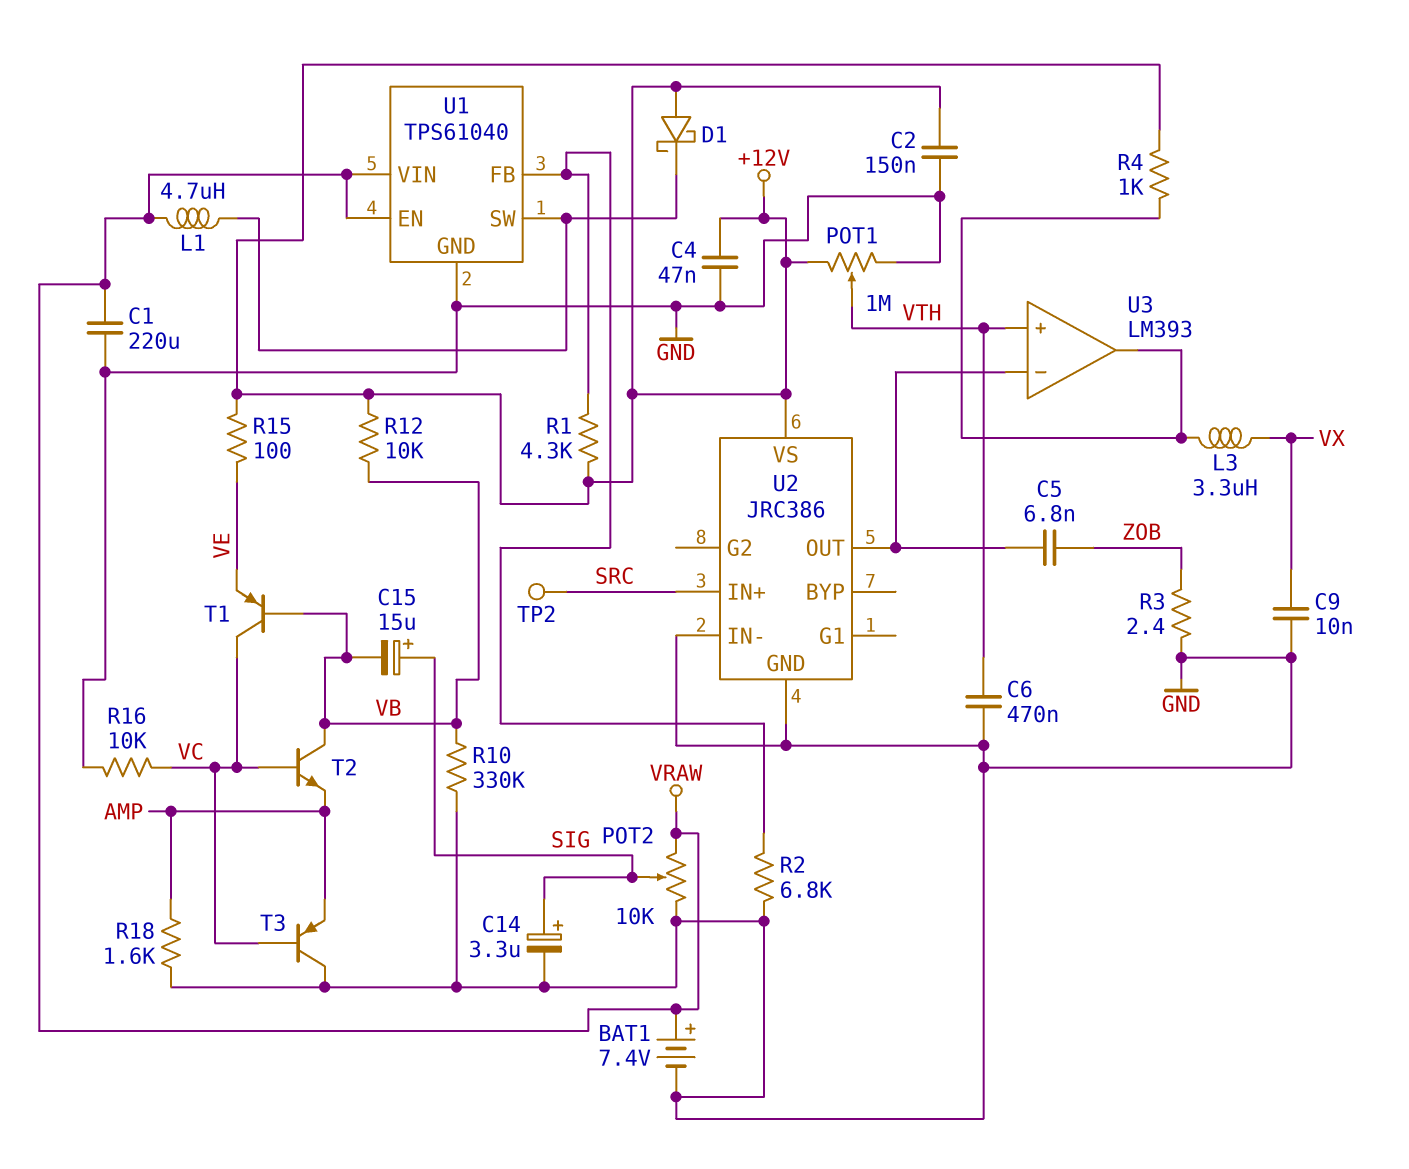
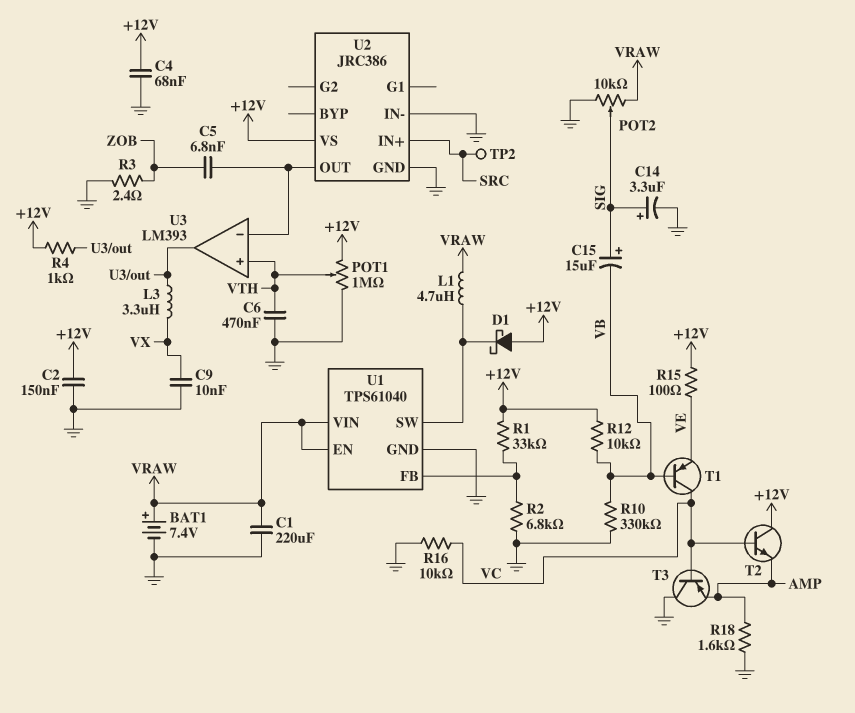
C4: 47nF (+12V, GND) -> 68nF (+12V, GND)
R1: 4.3k (+12V, U1/FB) -> 33k (+12V, U1/FB)
T2: NPN (B VC, C VB, E AMP) -> NPN (B VC, C +12V, E AMP)

